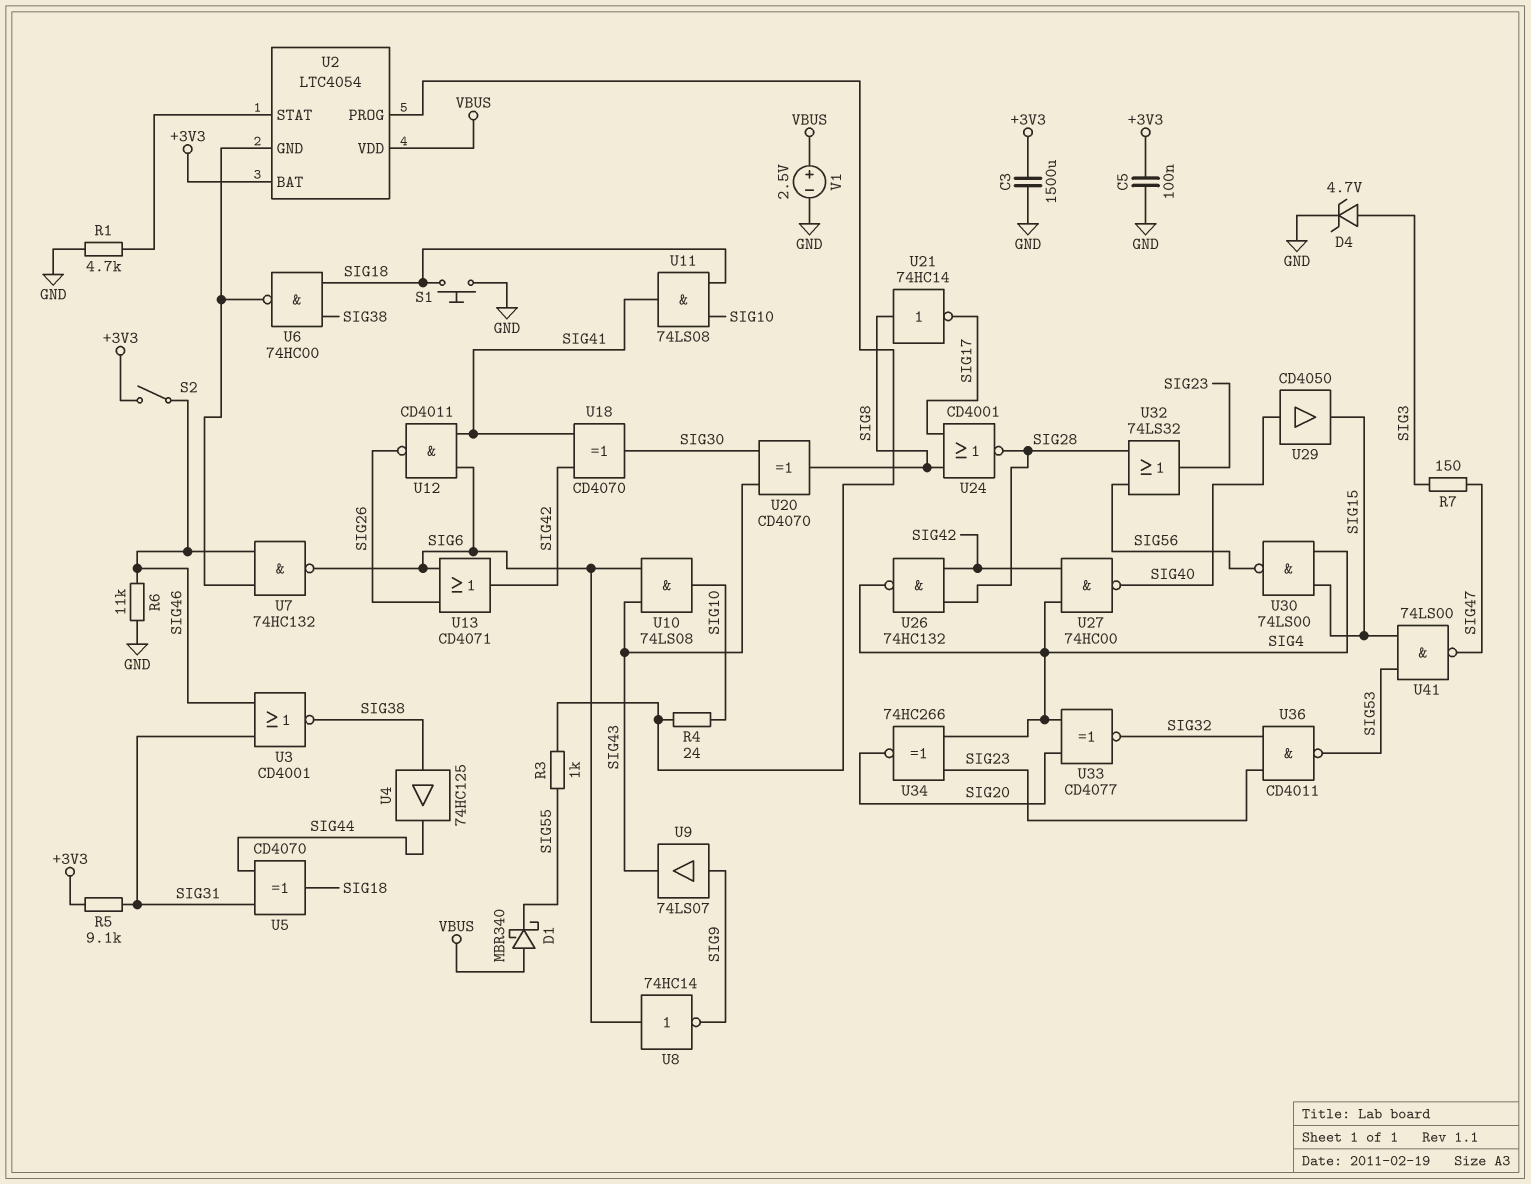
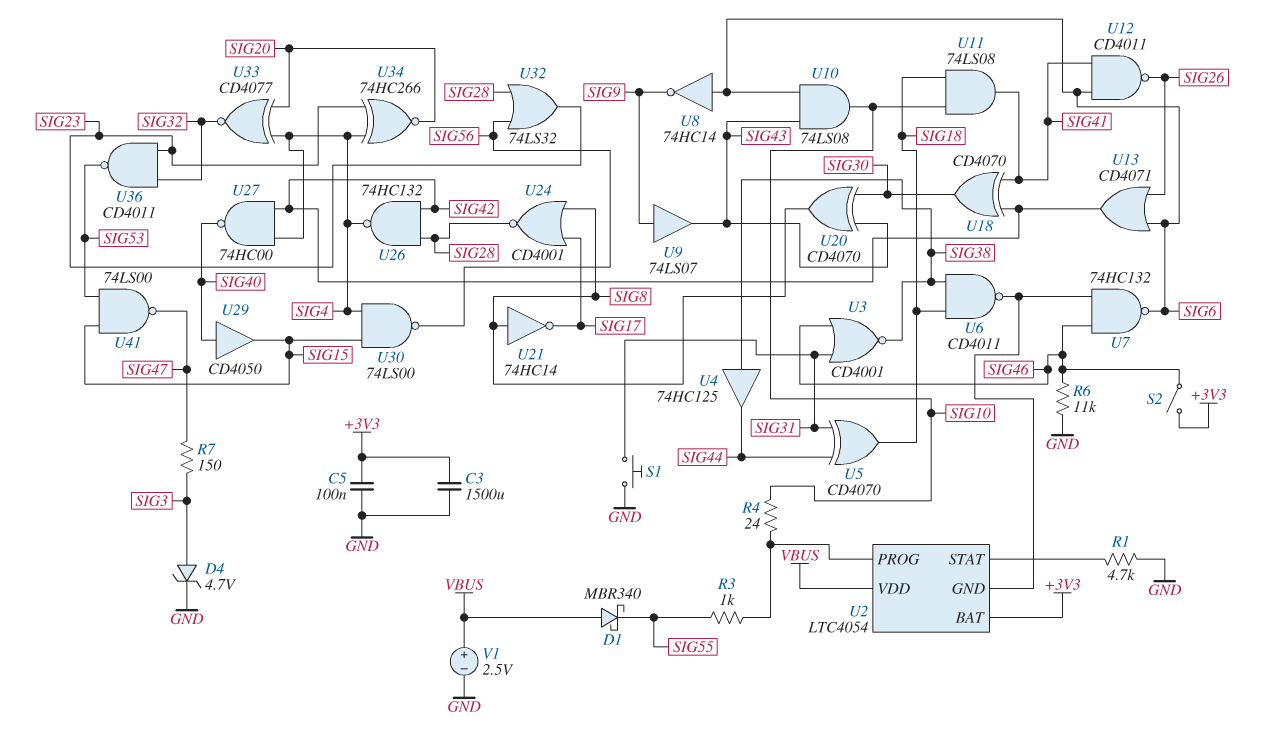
R5: 9.1k (+3V3, SIG31) -> none
S1: button (GND, SIG18) -> button (GND, SIG31)
U6: NAND 74HC00 (in SIG18, in SIG38, out U2/GND) -> NAND CD4011 (in SIG18, in SIG38, out U2/GND)

